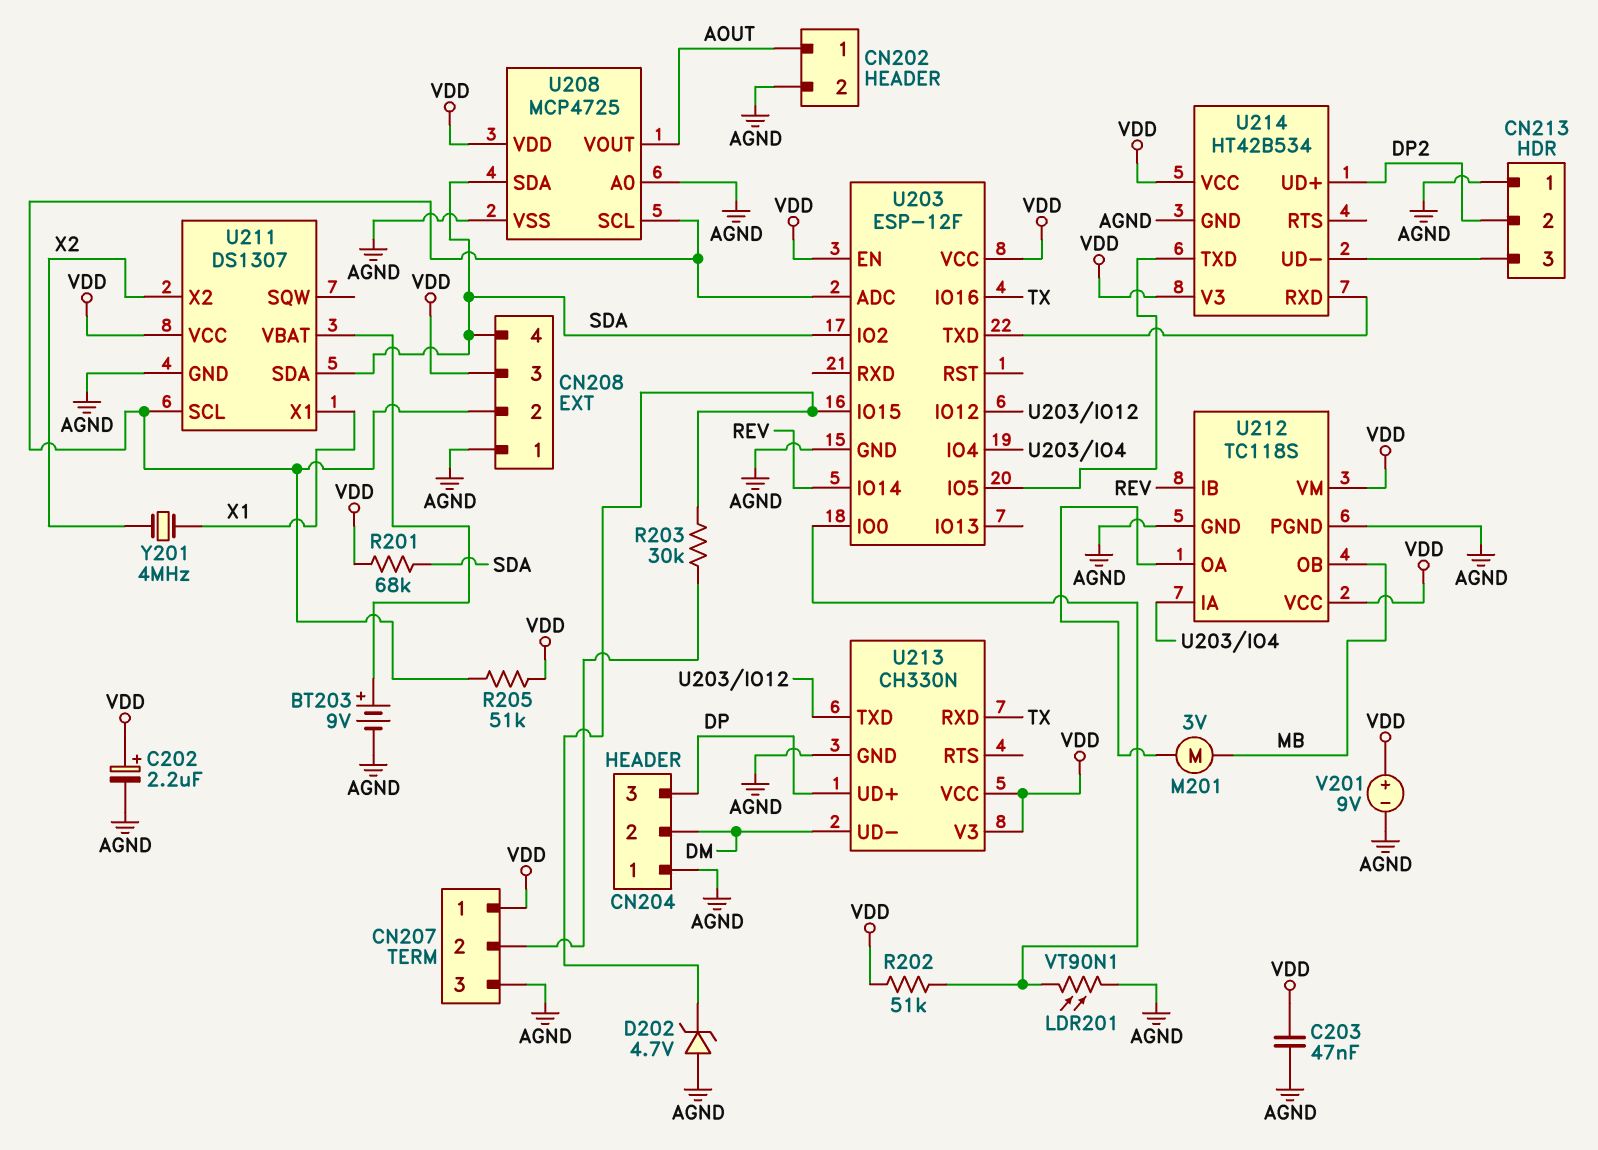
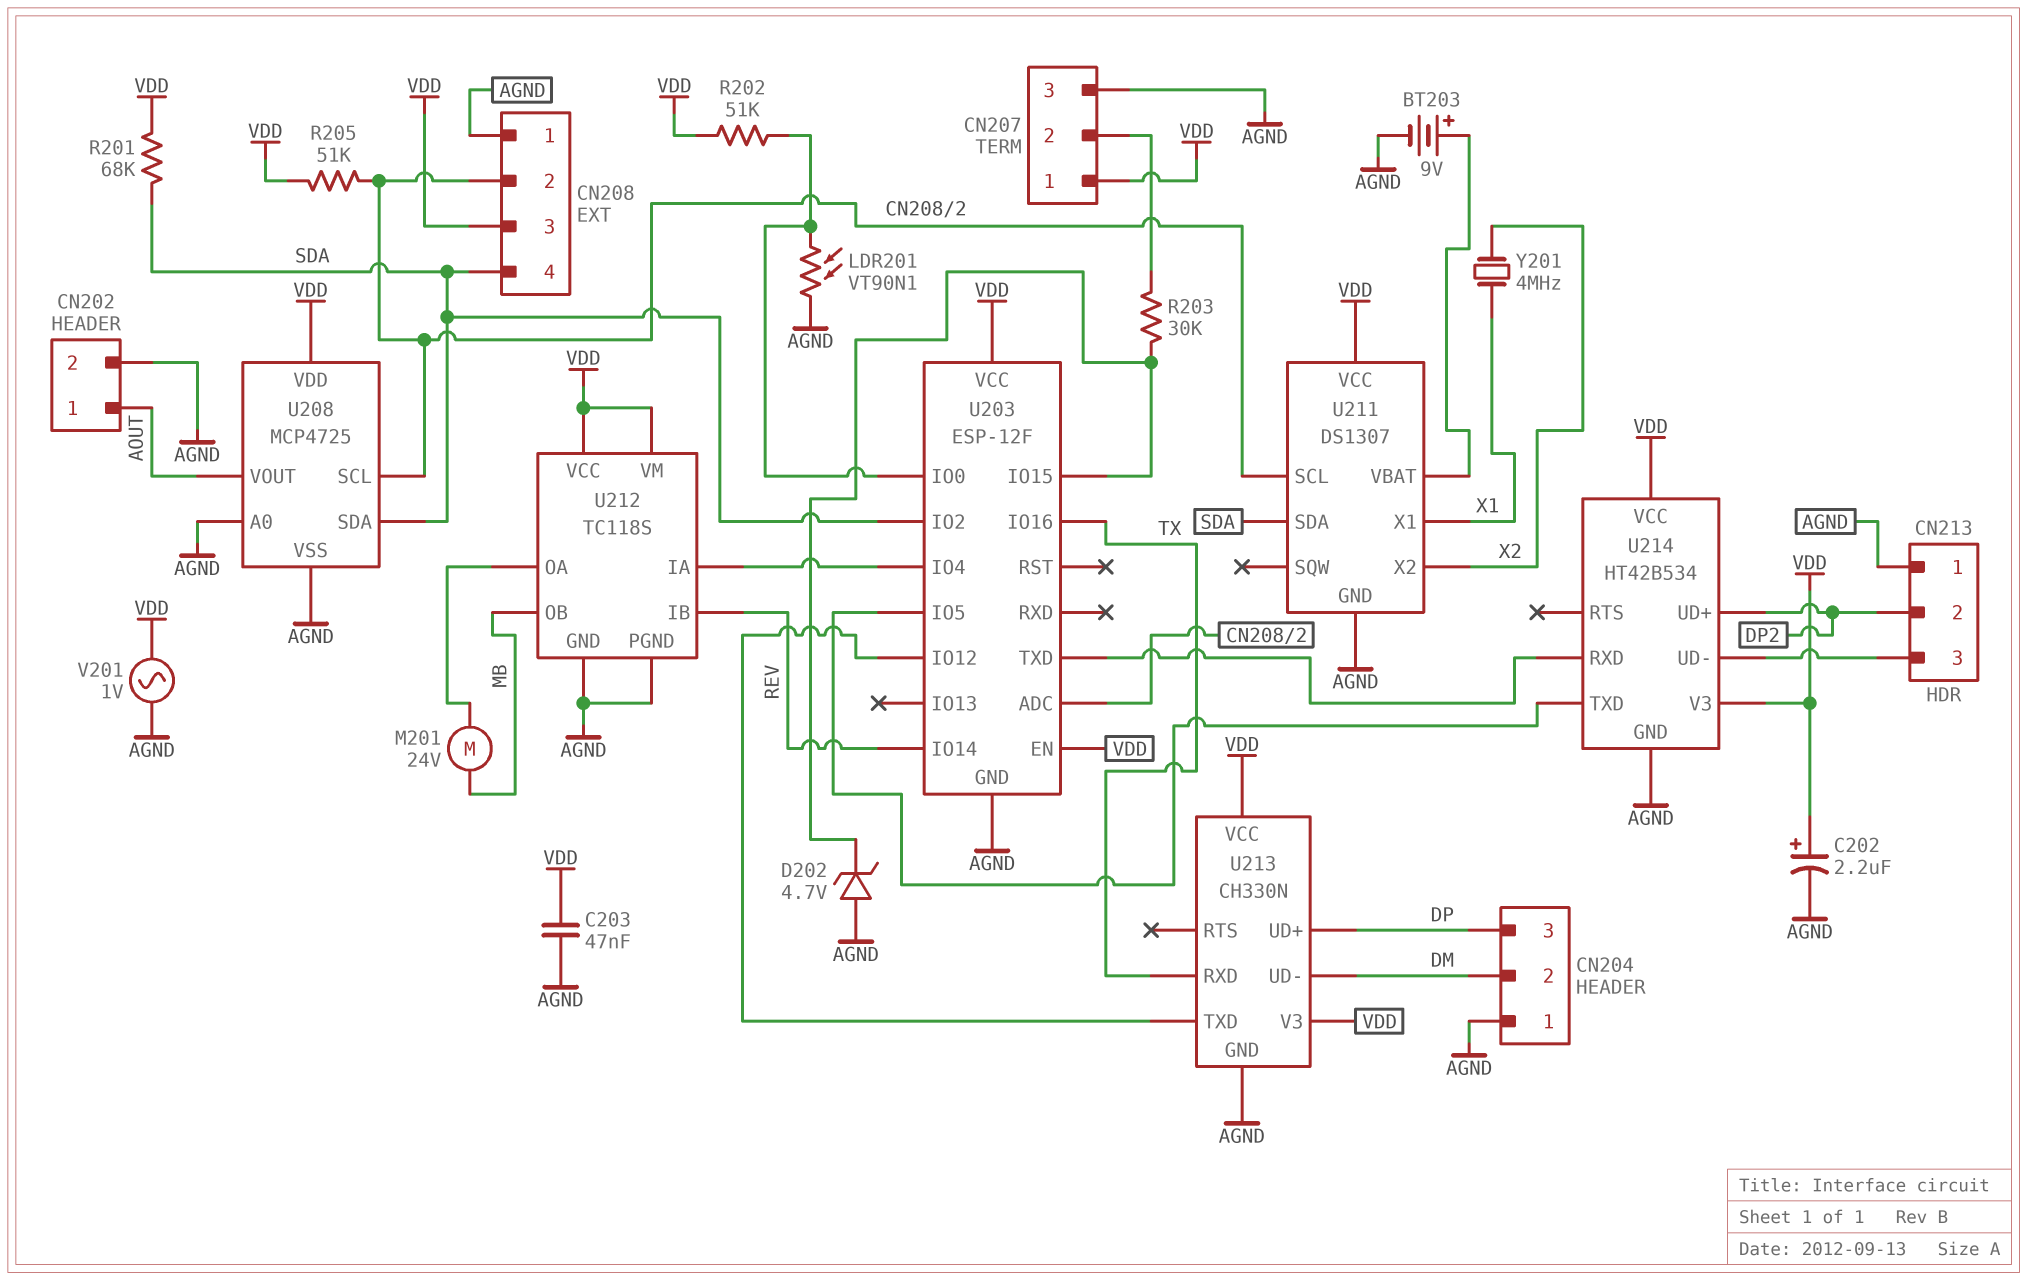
M201: motor 3V (MB, U212/OA) -> motor 24V (MB, U212/OA)
V201: 9V (plus VDD, minus AGND) -> AC 1V (AGND, VDD)

